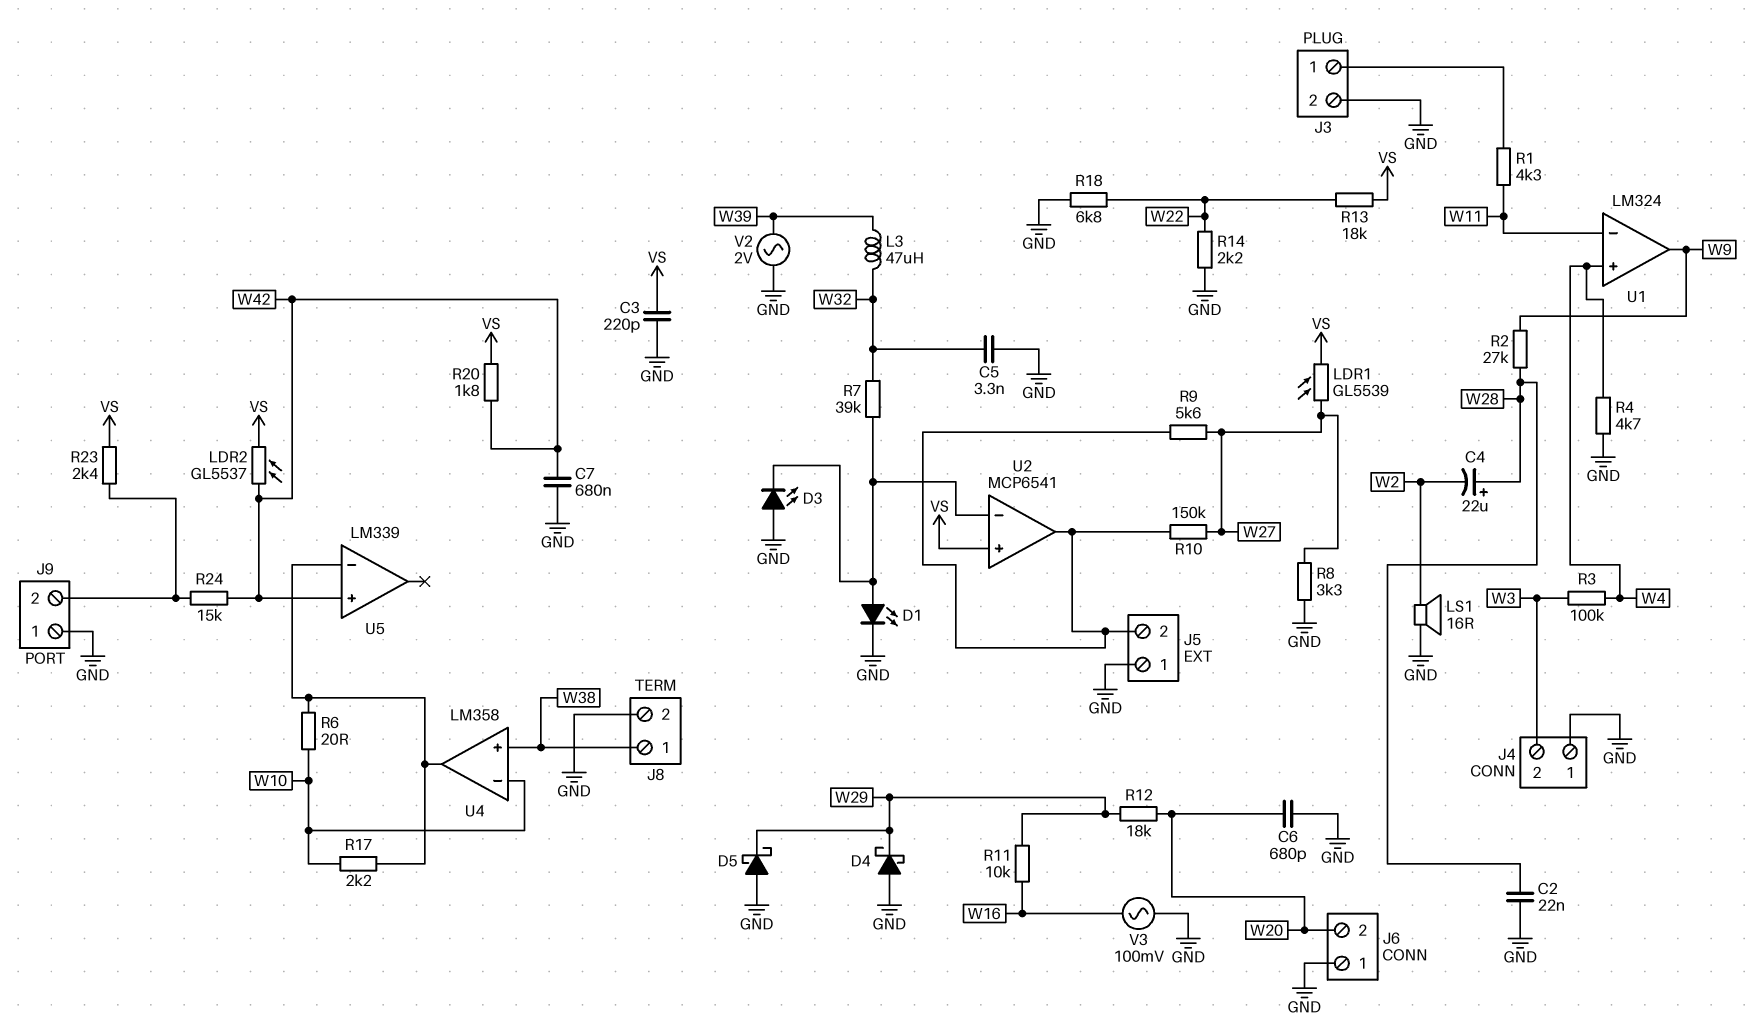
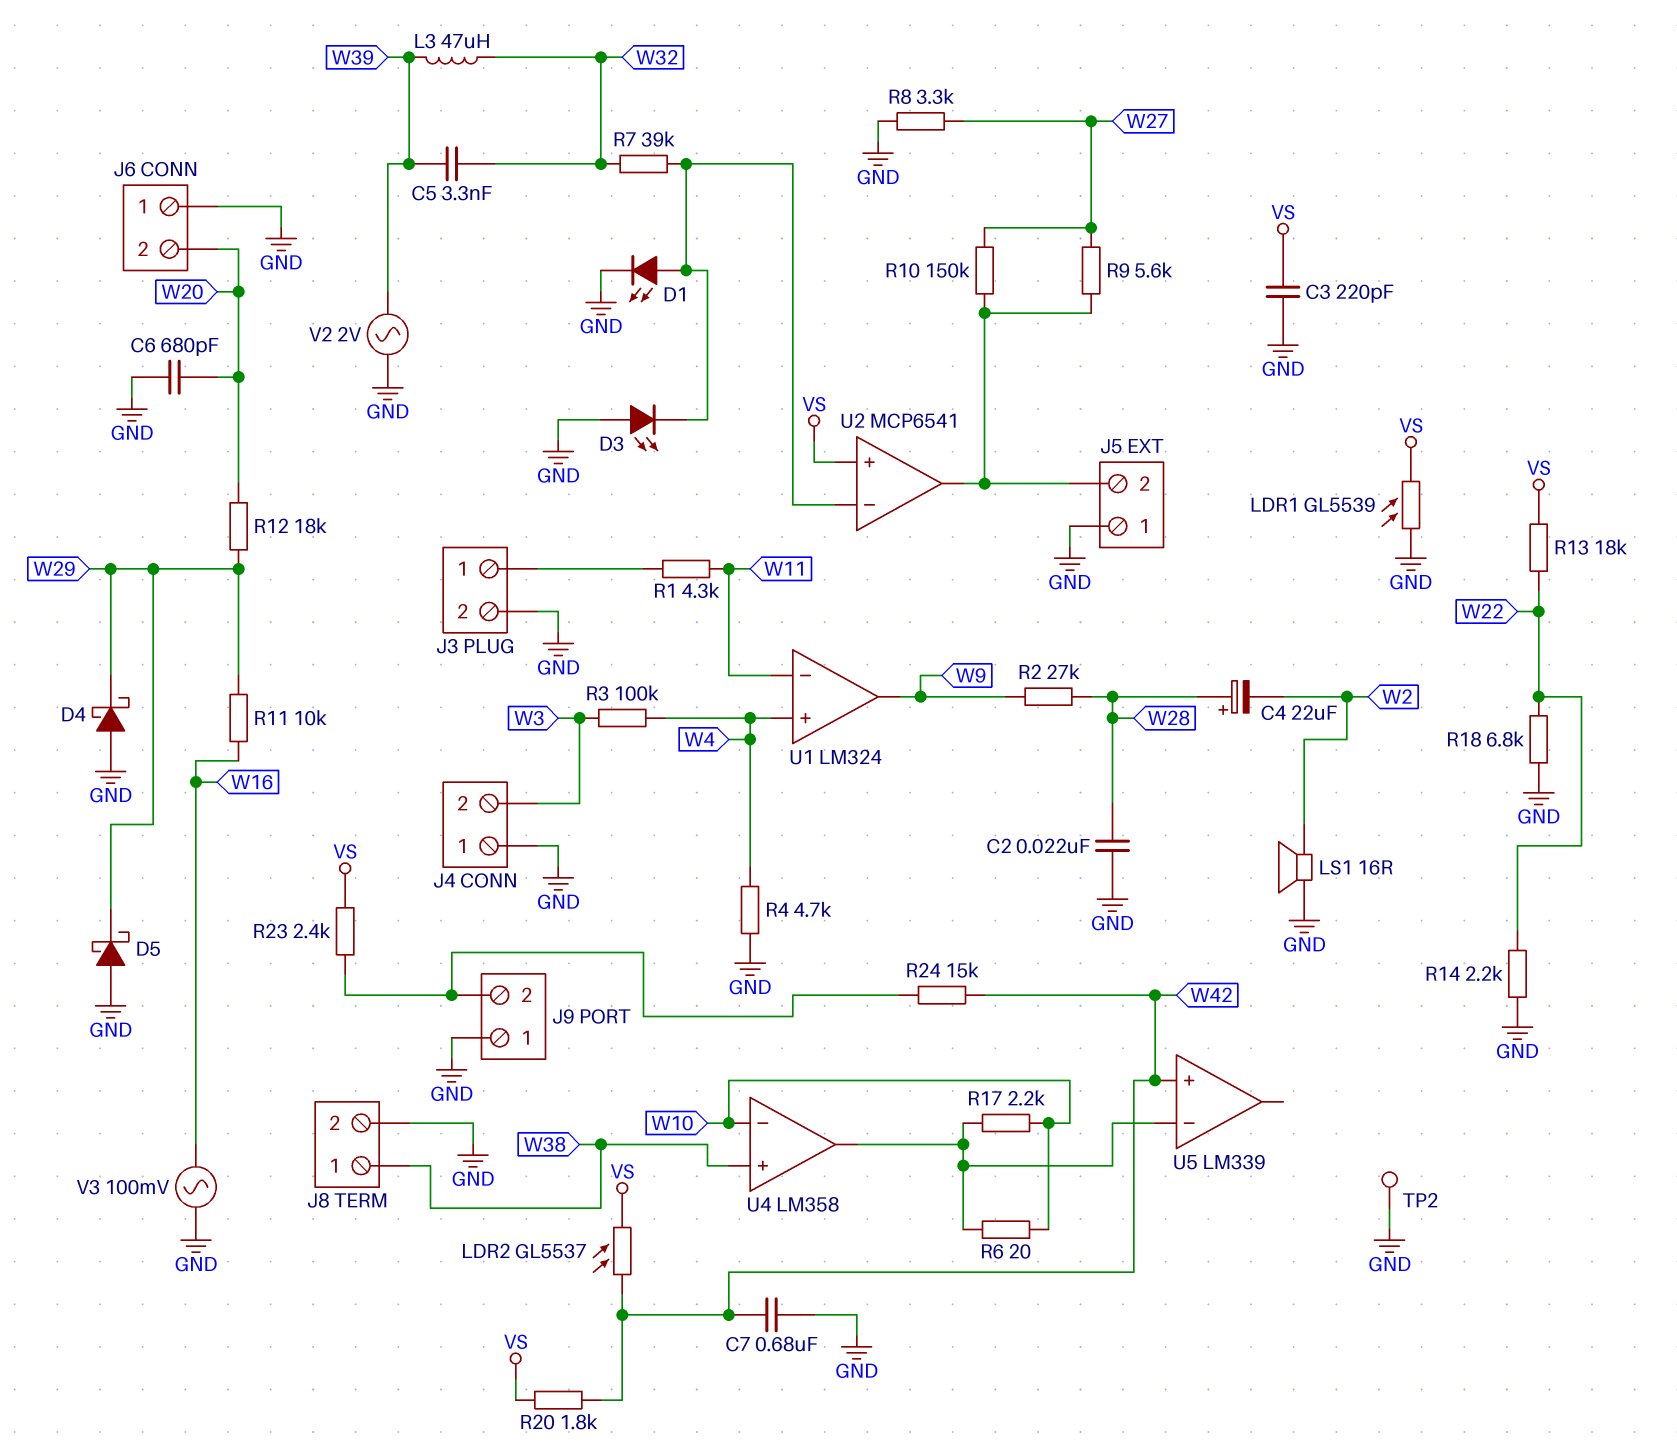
C5: 3.3nF (GND, W32) -> 3.3nF (W32, W39)
LDR1: GL5539 (VS, W27) -> GL5539 (GND, VS)
TP2: none -> test point (GND)

